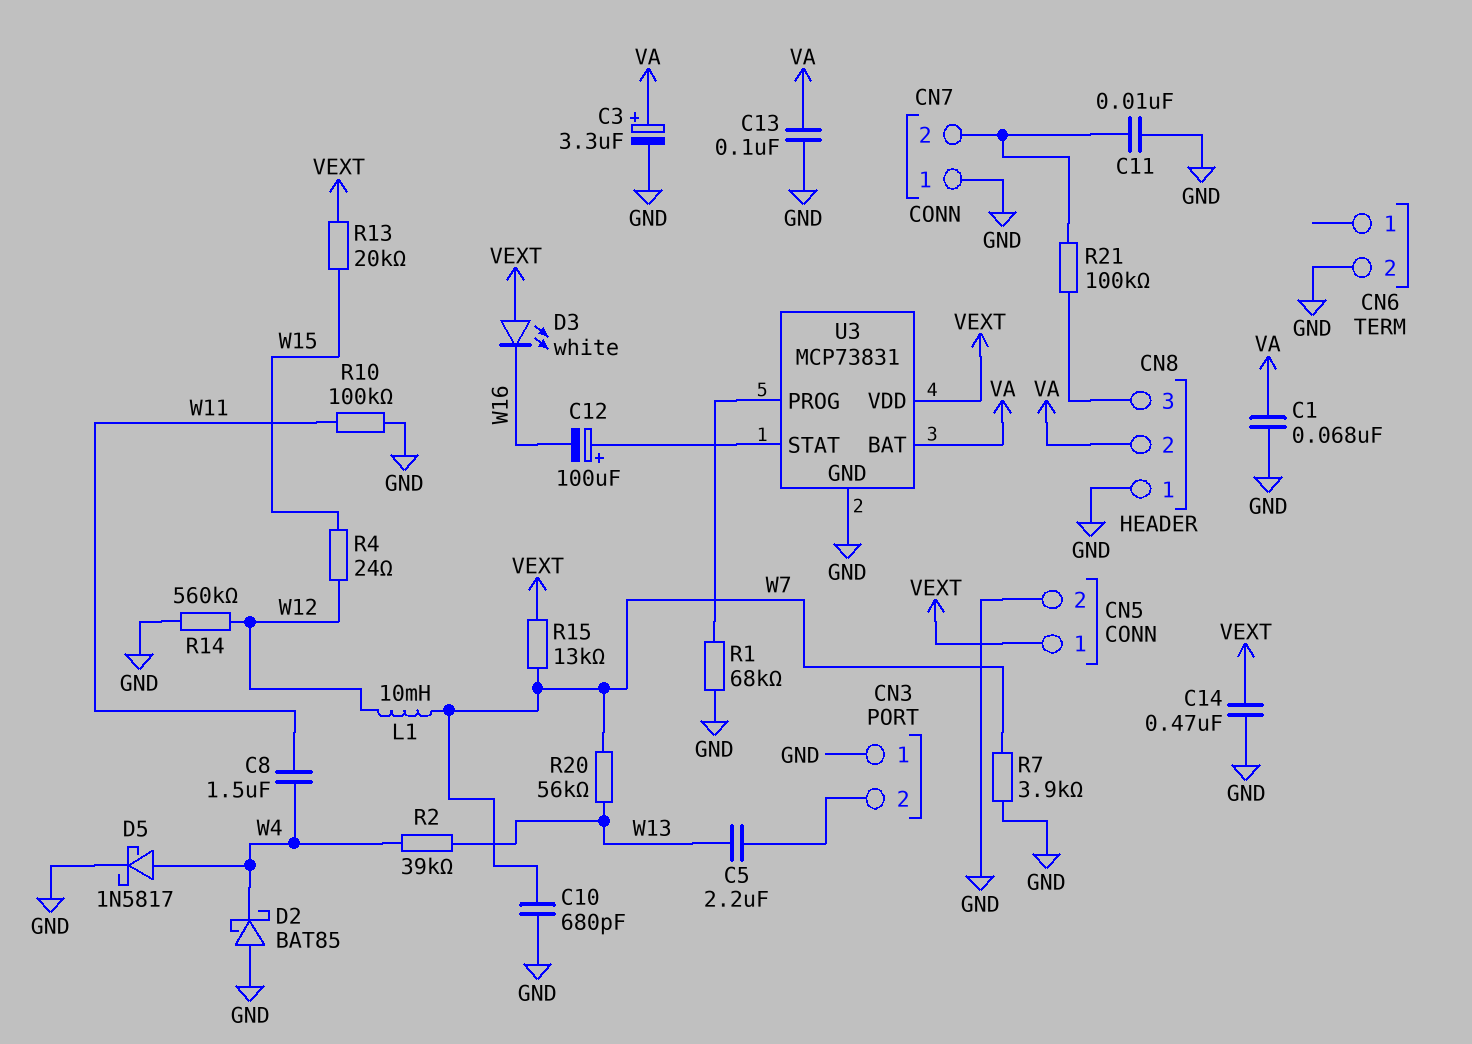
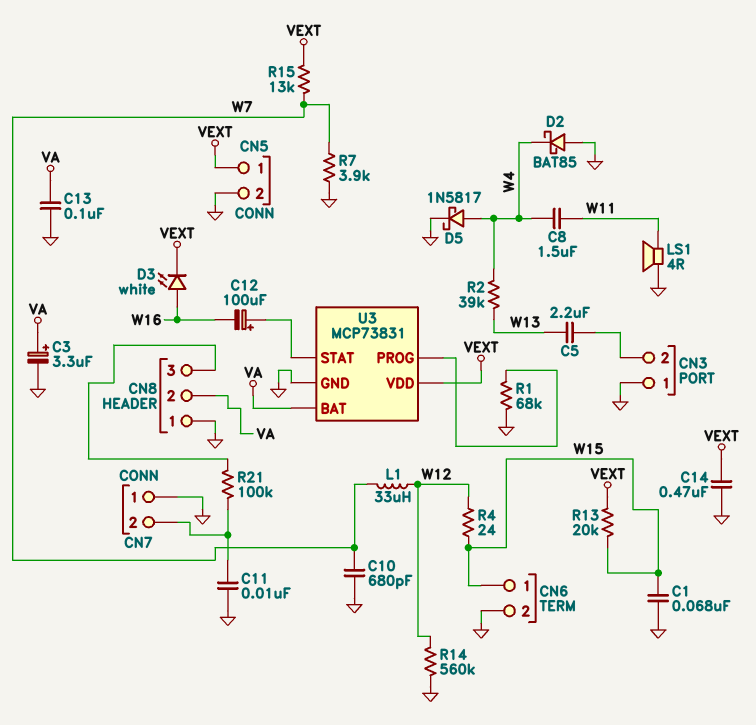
C1: 68nF (GND, VA) -> 68nF (GND, W15)
CN6 pin 1: none -> W15
D3: LED white (A VEXT, K W16) -> LED white (A W16, K VEXT)
L1: 10mH (W7, W12) -> 33uH (W7, W12)
LS1: none -> speaker 4R (GND, W11)
R10: 100k (GND, W11) -> none
R20: 56k (W7, W13) -> none

